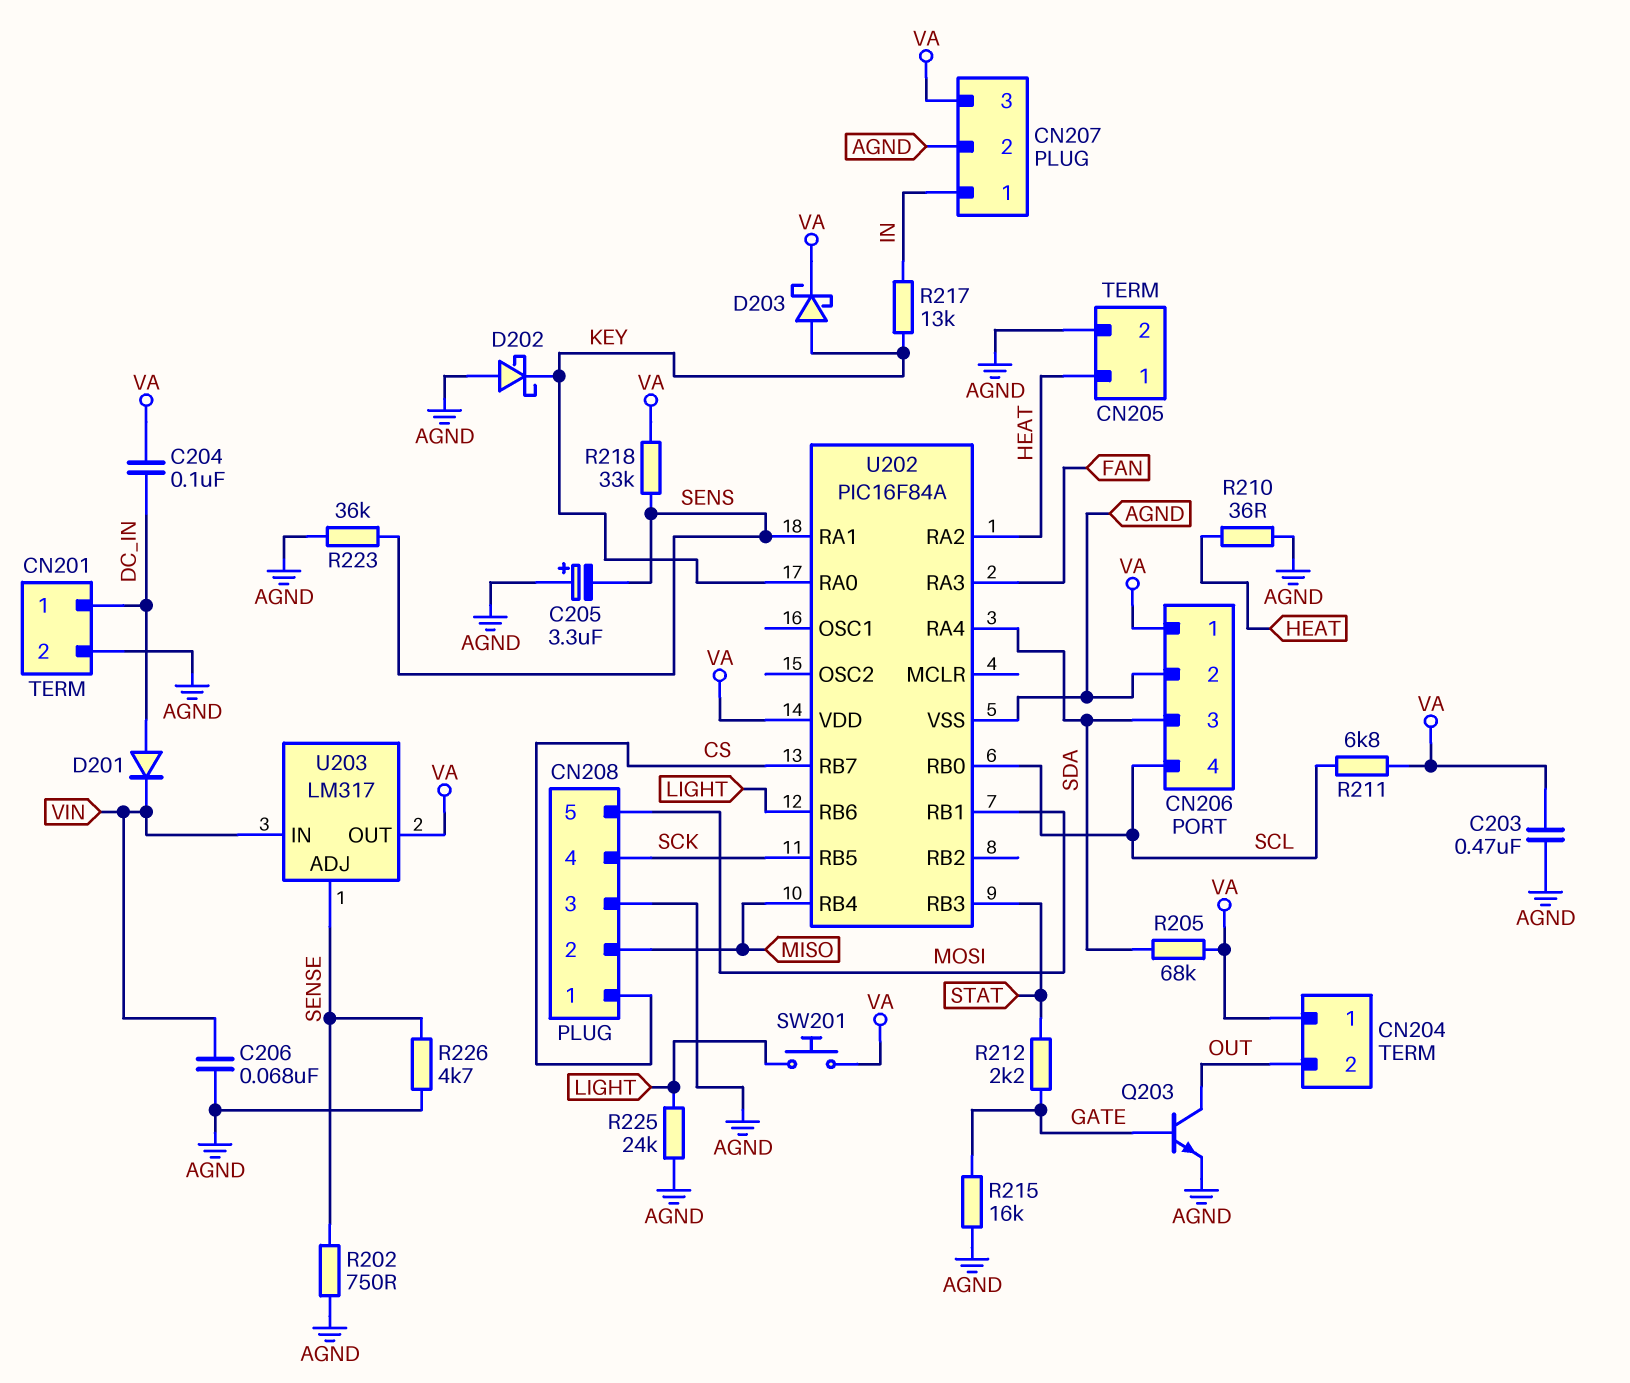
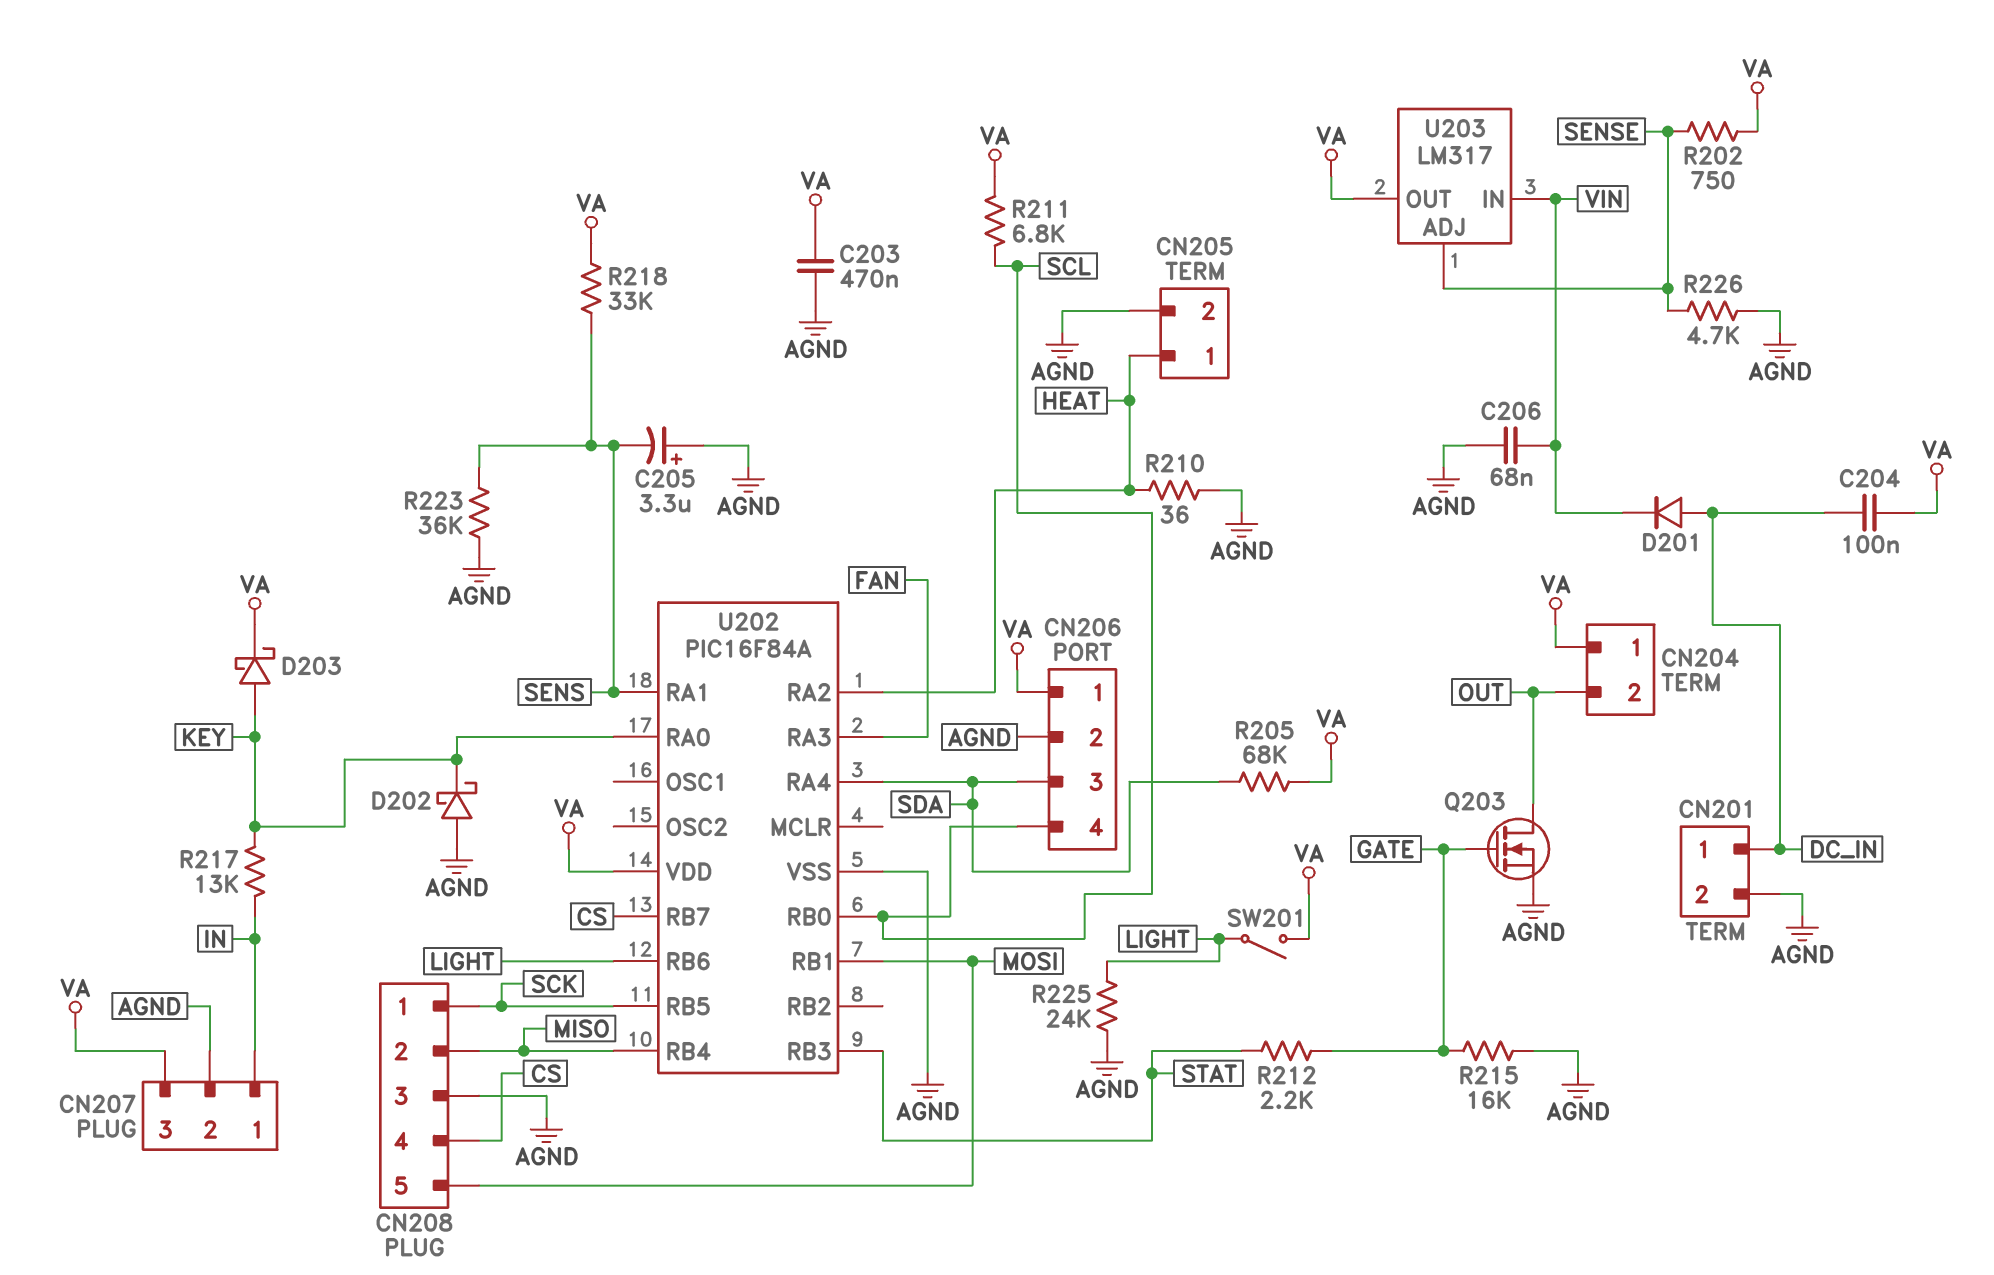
CN208 pin 1: CS -> SCK
CN208 pin 4: SCK -> CS
Q203: NPN (B GATE, C OUT, E AGND) -> NMOS (G GATE, D OUT, S AGND)
R202: 750 (AGND, SENSE) -> 750 (SENSE, VA)
SW201: button (LIGHT, VA) -> switch (LIGHT, VA)

